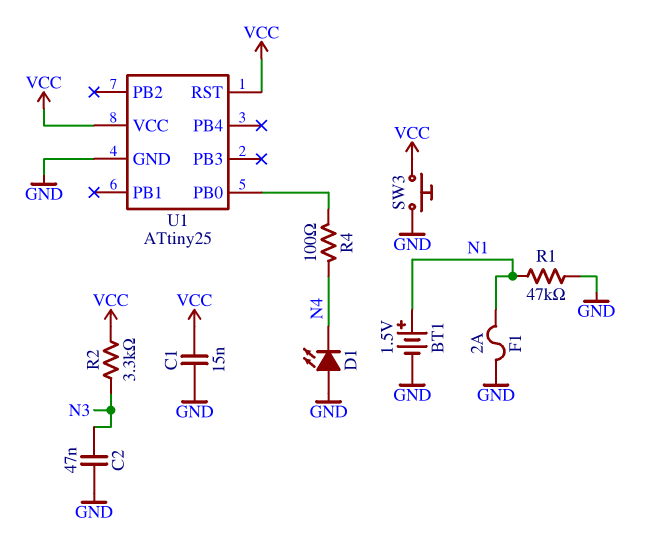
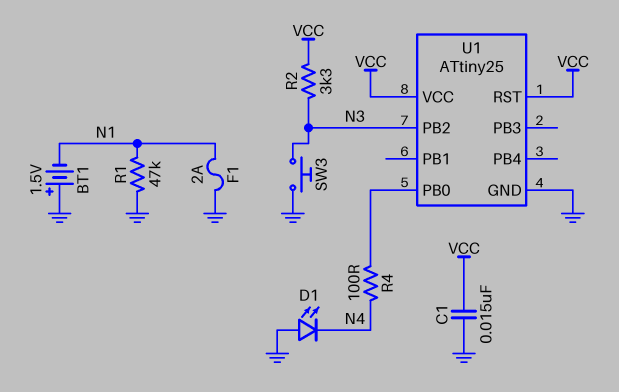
BT1: 1.5V (plus N1, minus GND) -> 1.5V (plus GND, minus N1)
C2: 47nF (GND, N3) -> none
SW3: button (GND, VCC) -> button (GND, N3)
U1 pin PB2: none -> N3

